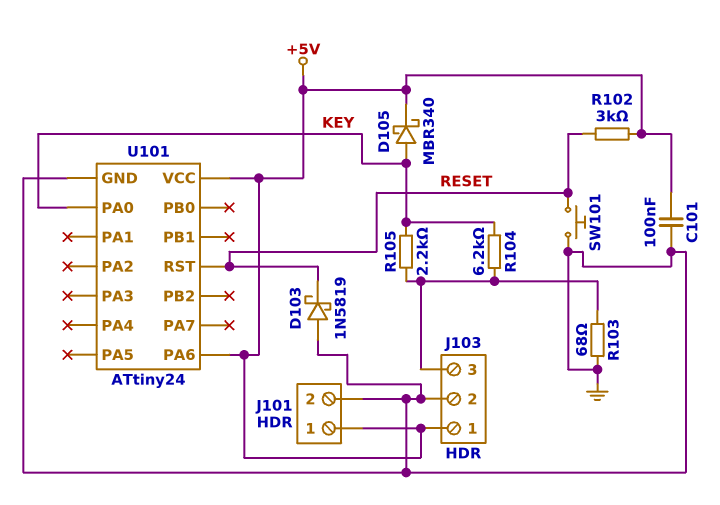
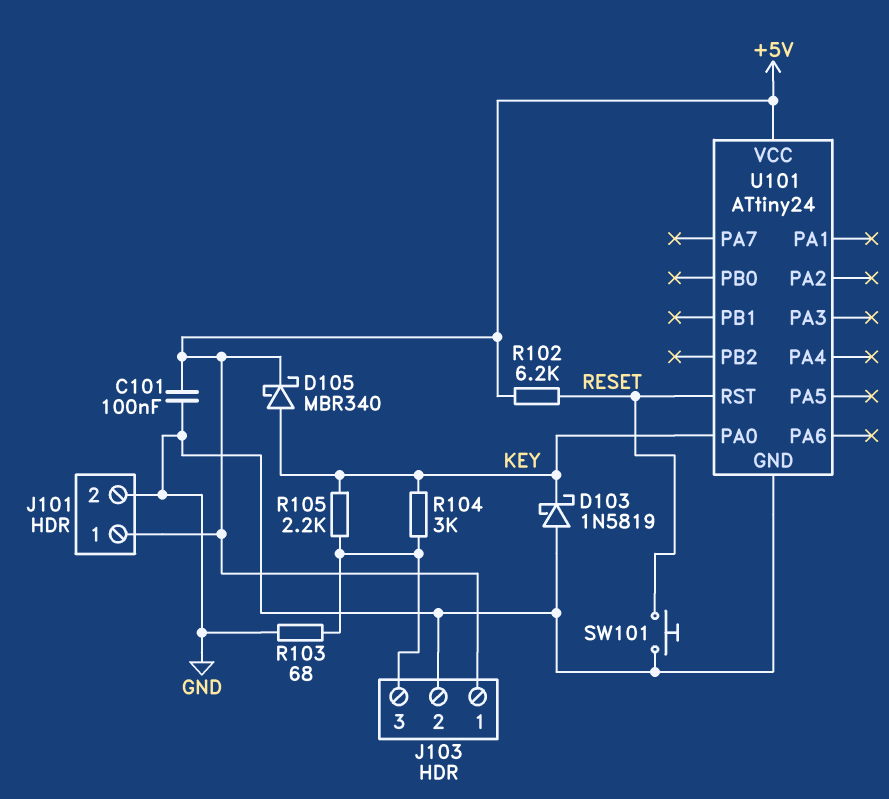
D103: schottky 1N5819 (A GND, K RESET) -> schottky 1N5819 (A GND, K KEY)
R102: 3k (+5V, RESET) -> 6.2k (+5V, RESET)
R104: 6.2k (J103/3, KEY) -> 3k (J103/3, KEY)
U101 pin PA6: +5V -> none

